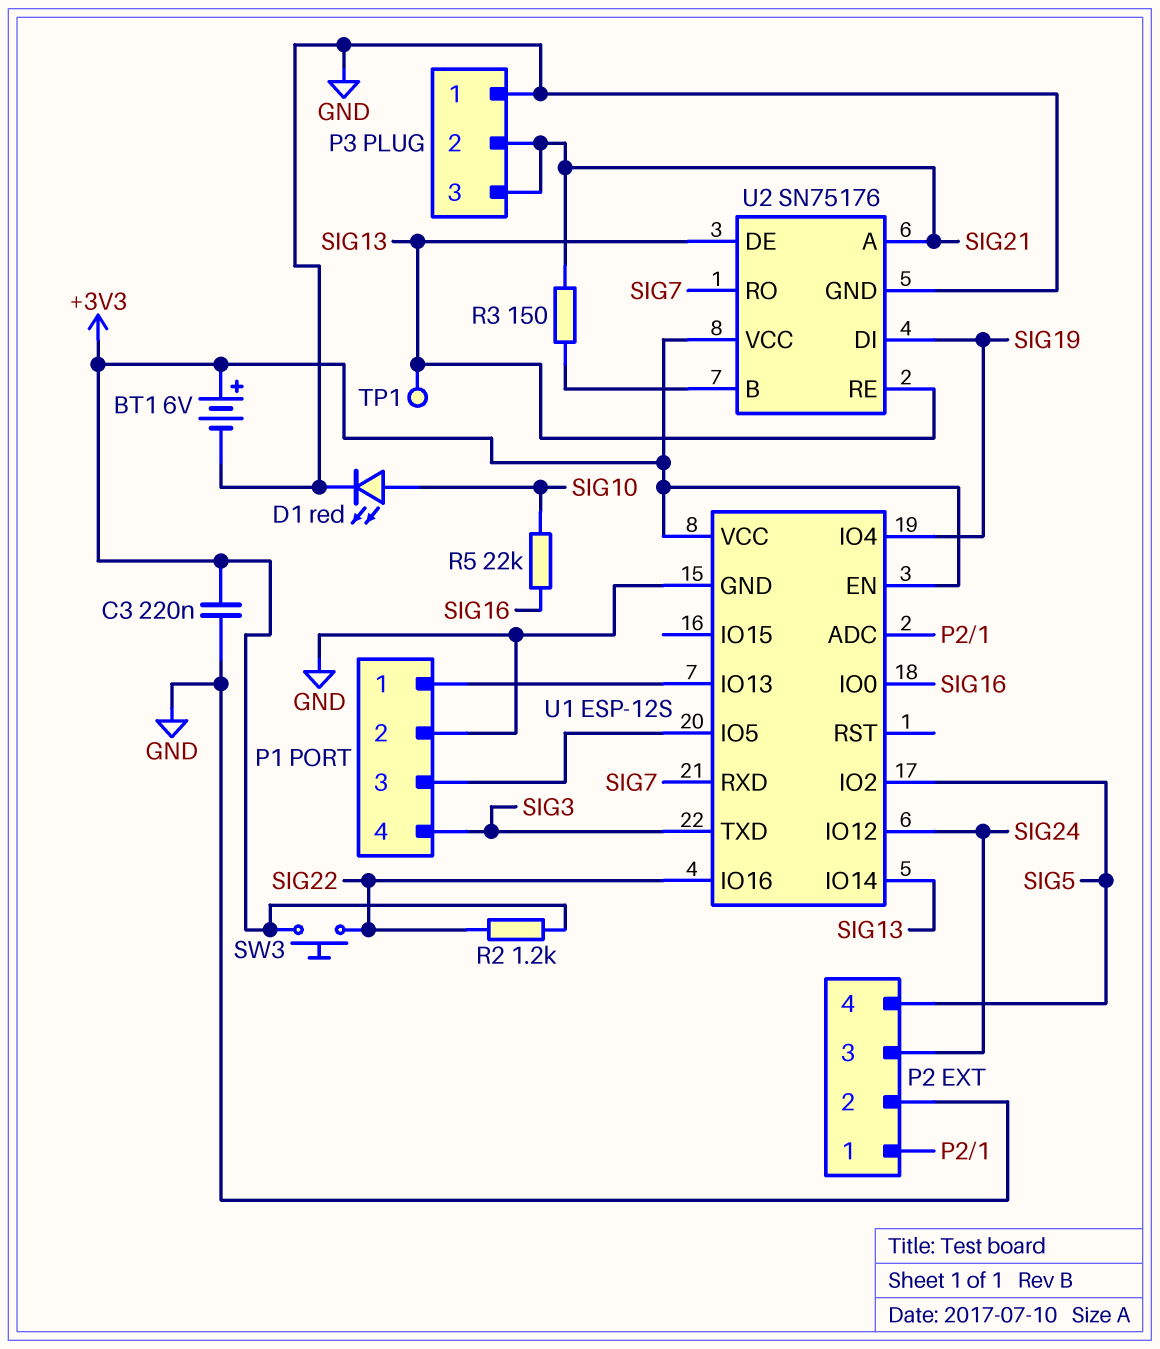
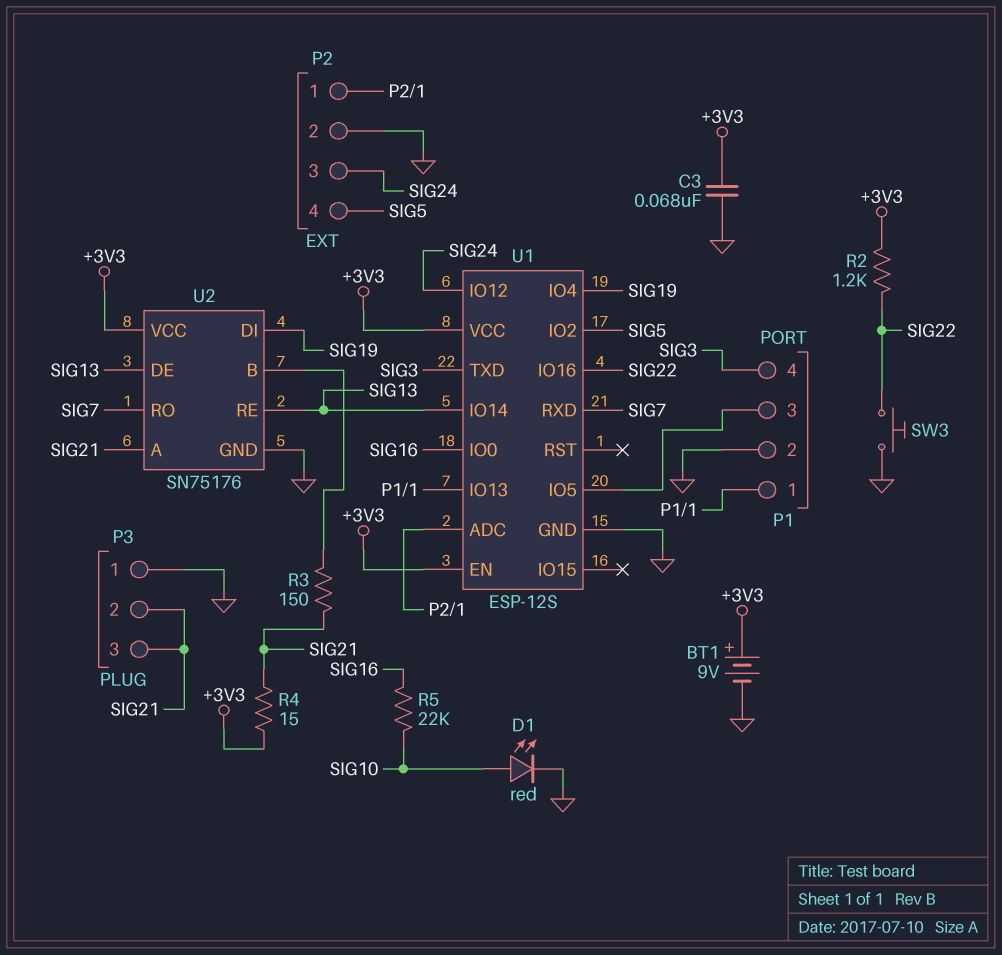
BT1: 6V (plus +3V3, minus GND) -> 9V (plus +3V3, minus GND)
C3: 220nF (+3V3, GND) -> 68nF (+3V3, GND)
R4: none -> 15 (+3V3, SIG21)
SW3: button (+3V3, SIG22) -> button (GND, SIG22)
TP1: test point (SIG13) -> none

